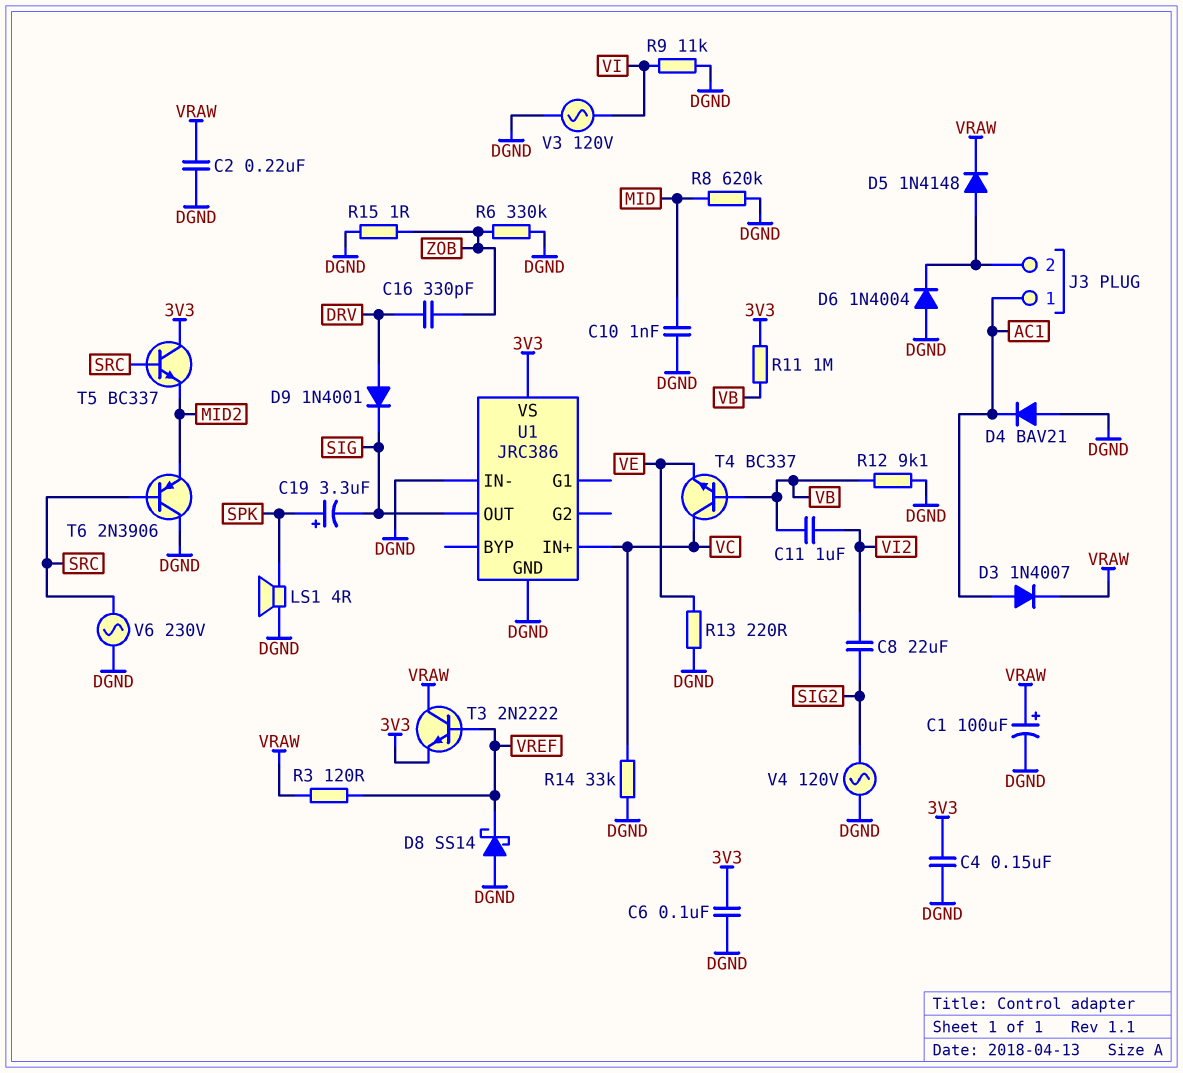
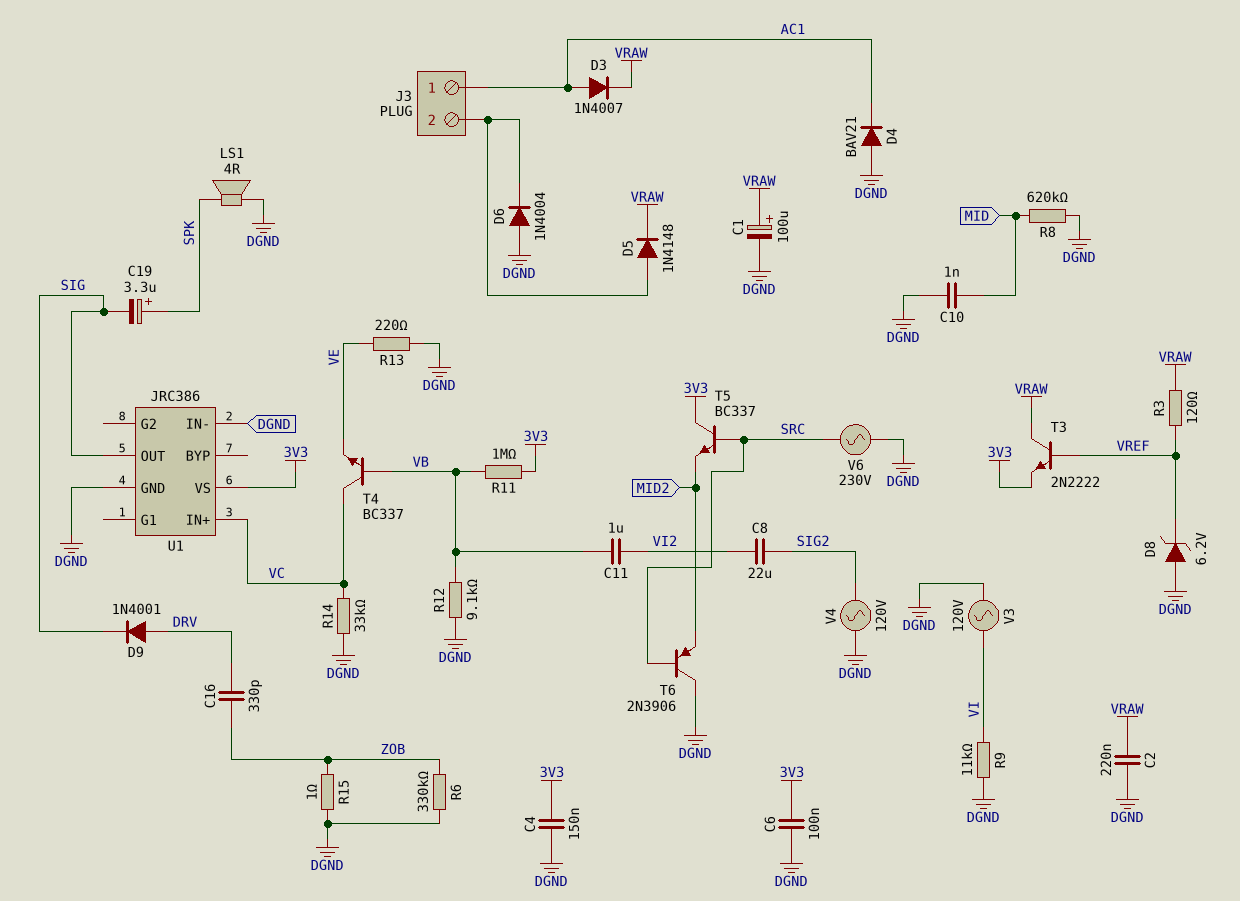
D8: schottky SS14 (A DGND, K VREF) -> zener 6.2V (A DGND, K VREF)

